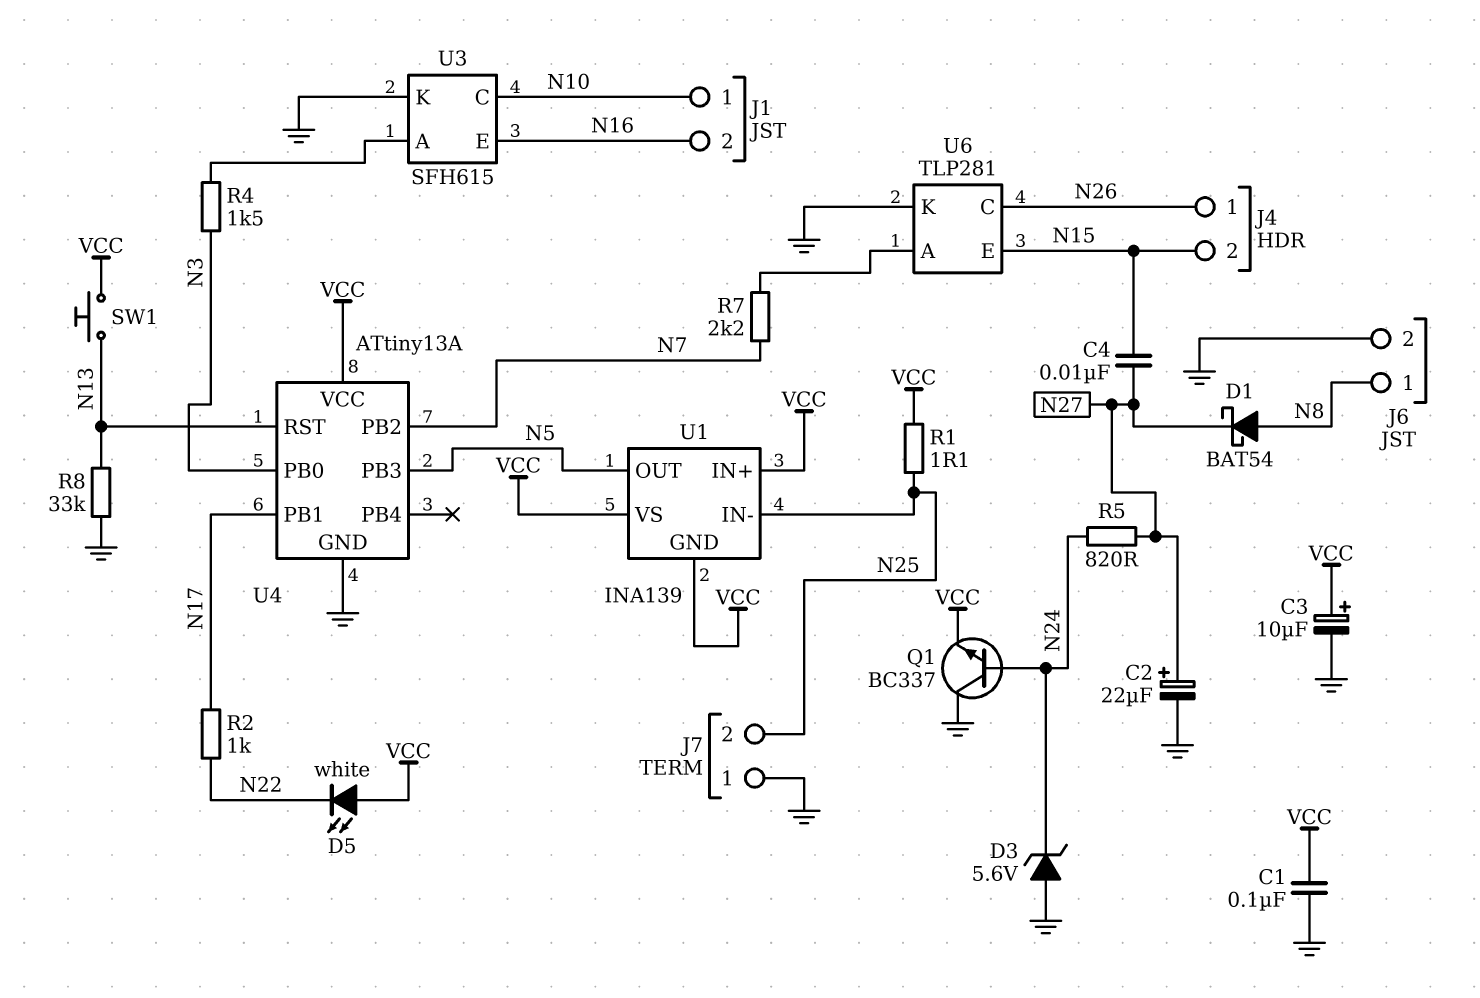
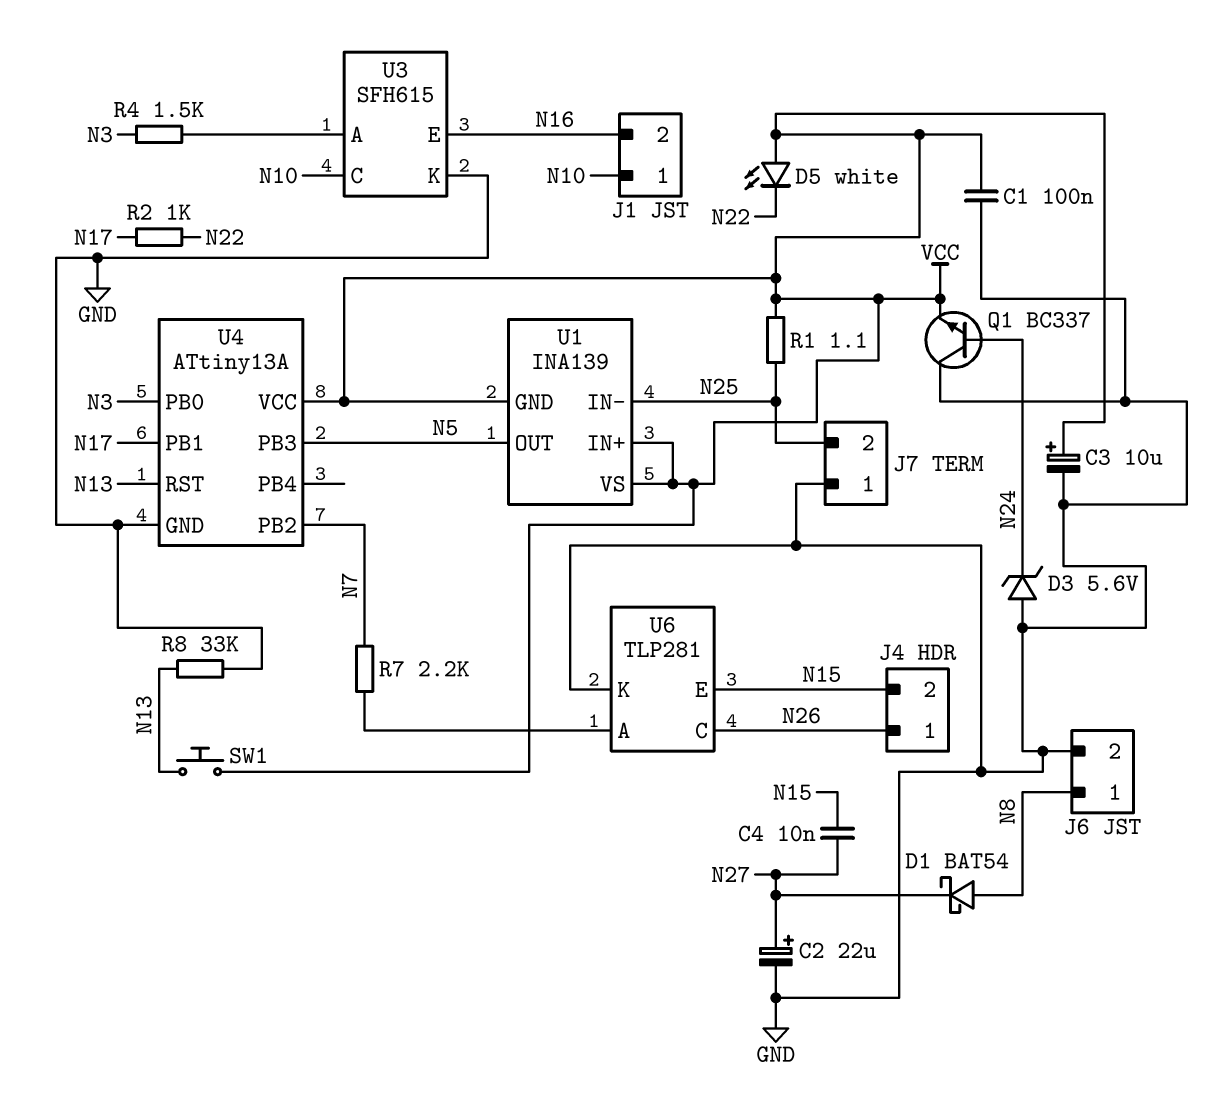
R5: 820 (N24, N27) -> none

